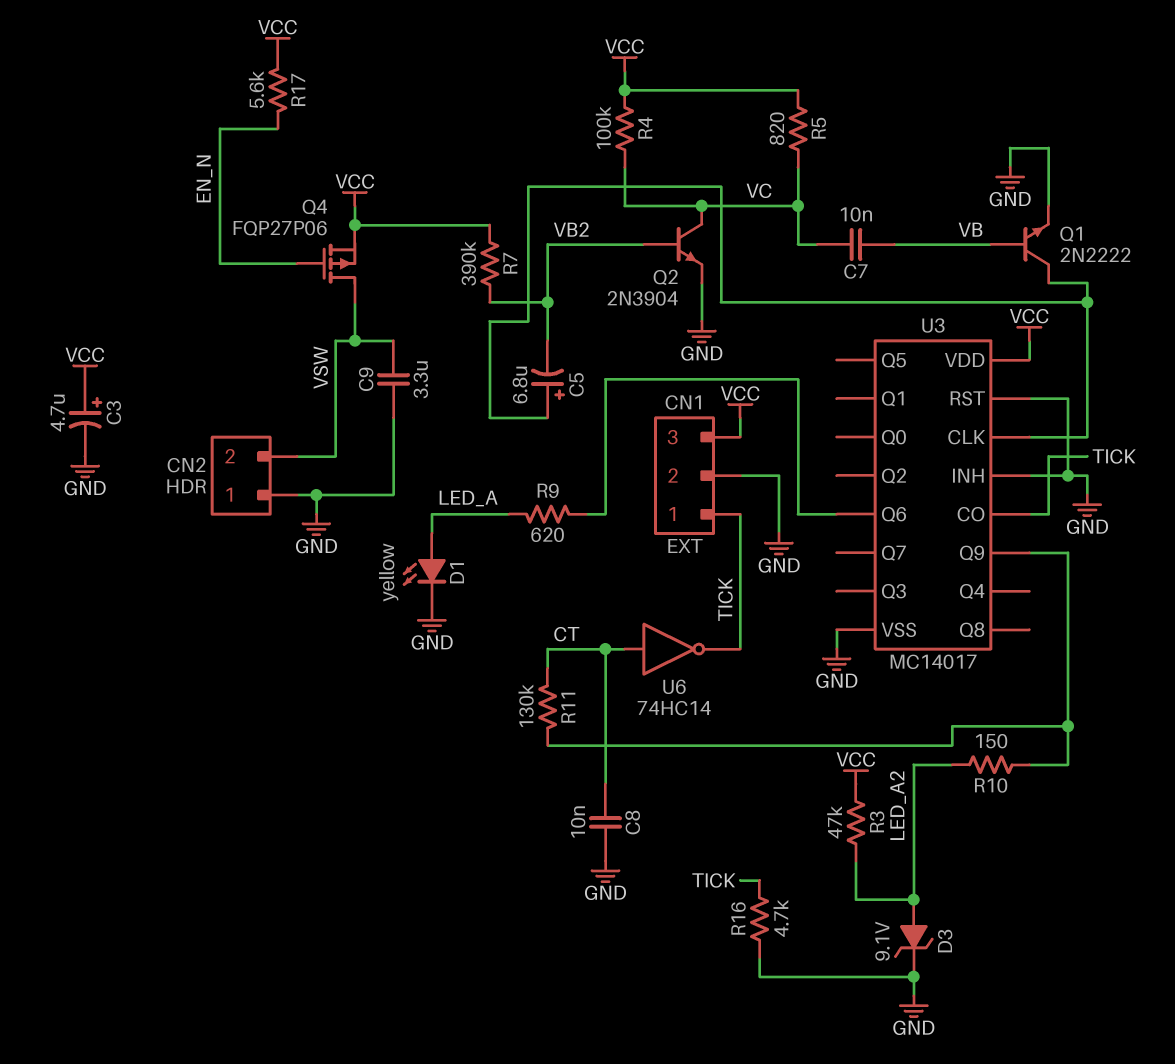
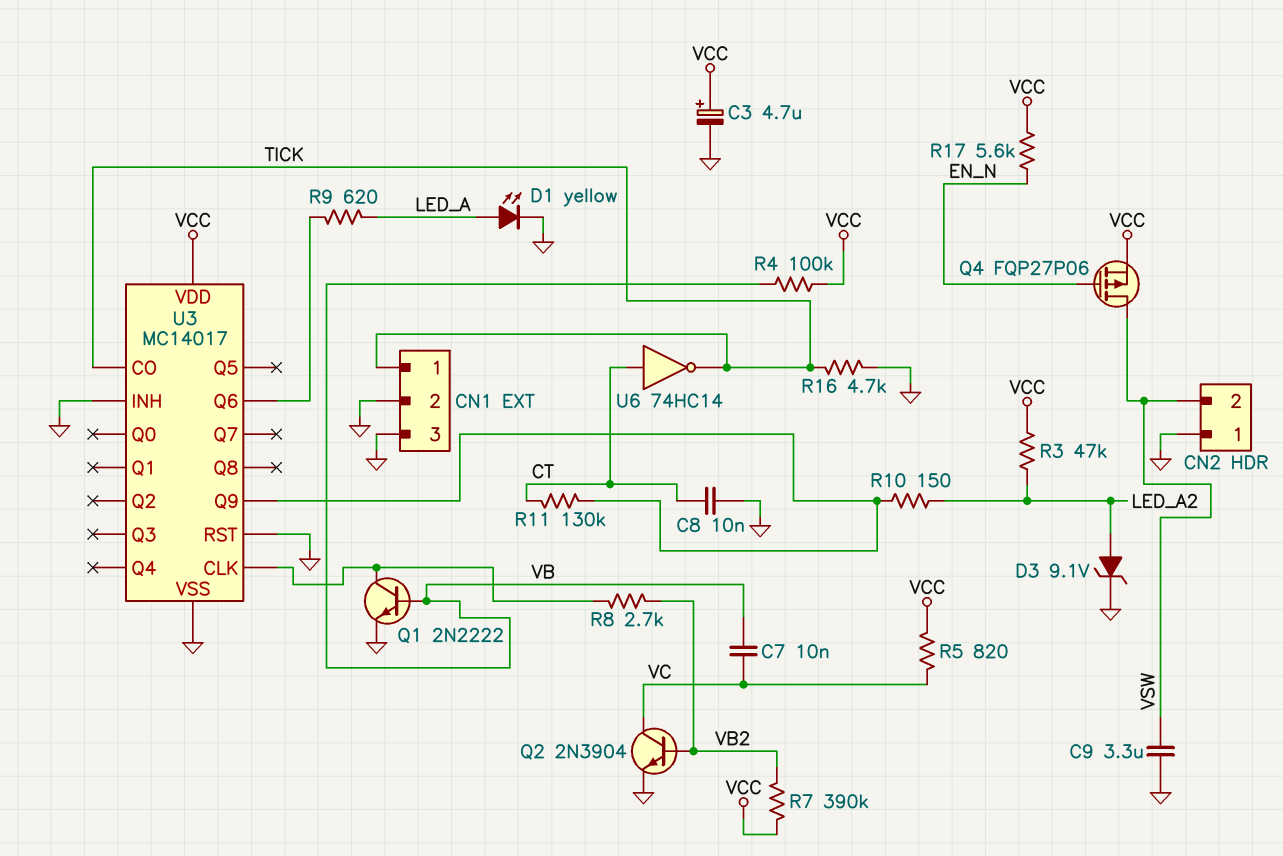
C5: 6.8uF (plus U3/CLK, minus VB2) -> none
CN1 pin 3: VCC -> GND
R4: 100k (VC, VCC) -> 100k (VB, VCC)
R8: none -> 2.7k (U3/CLK, VB2)

